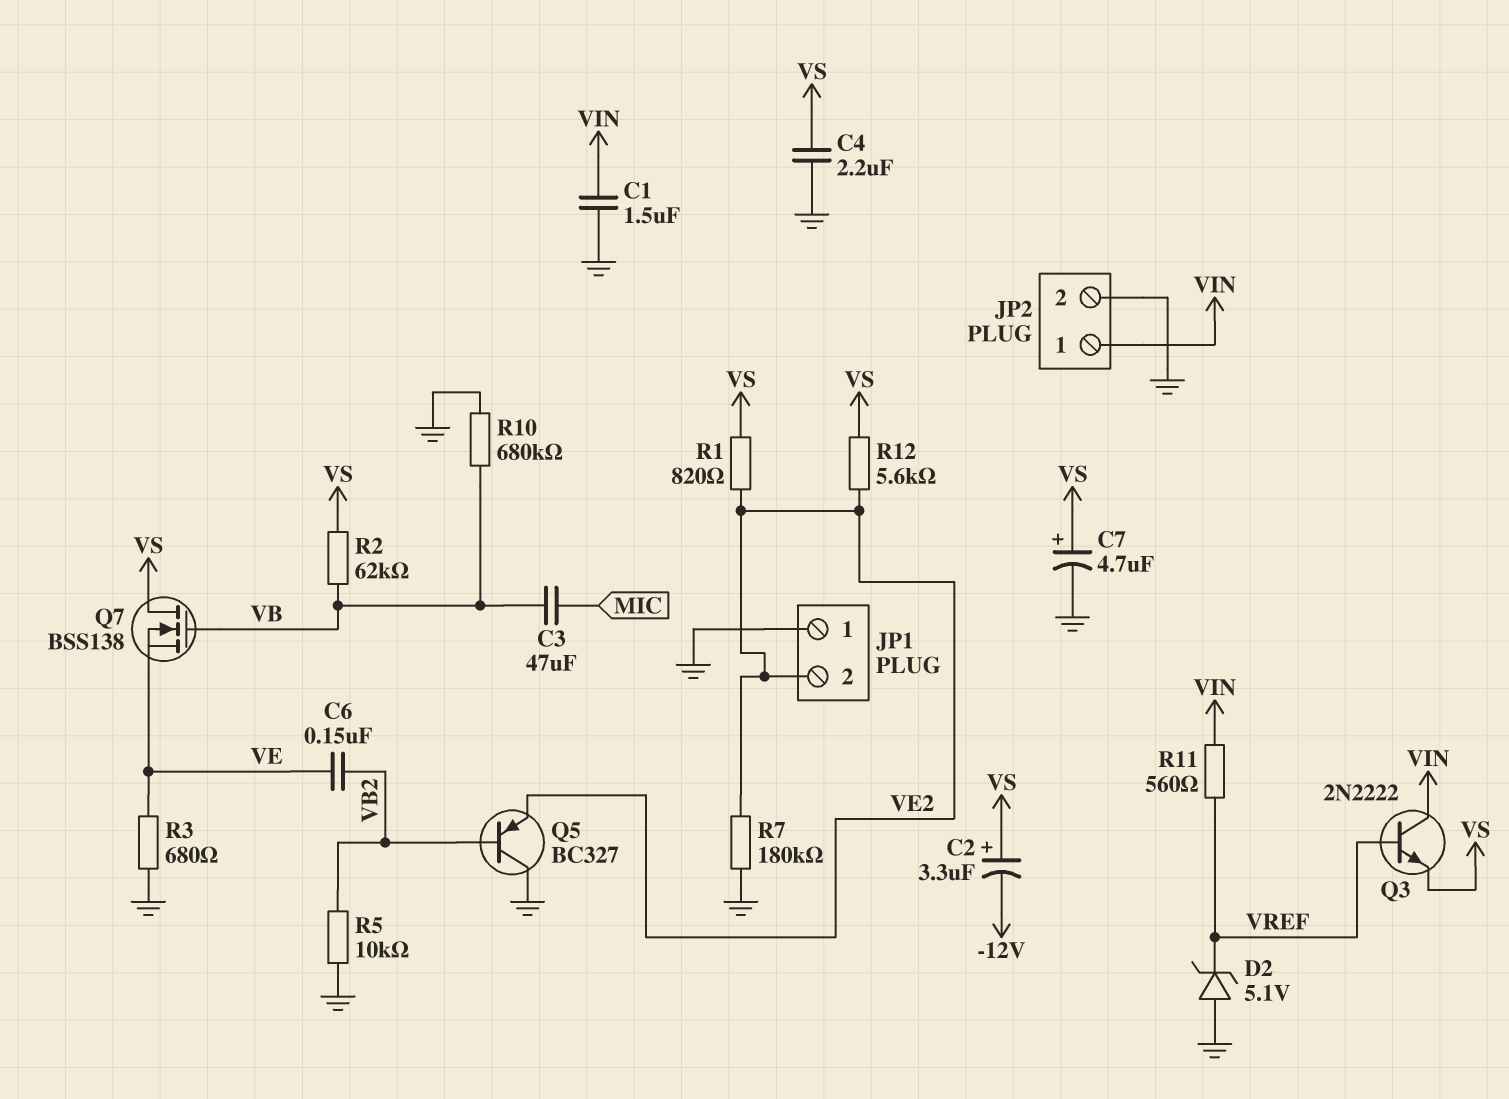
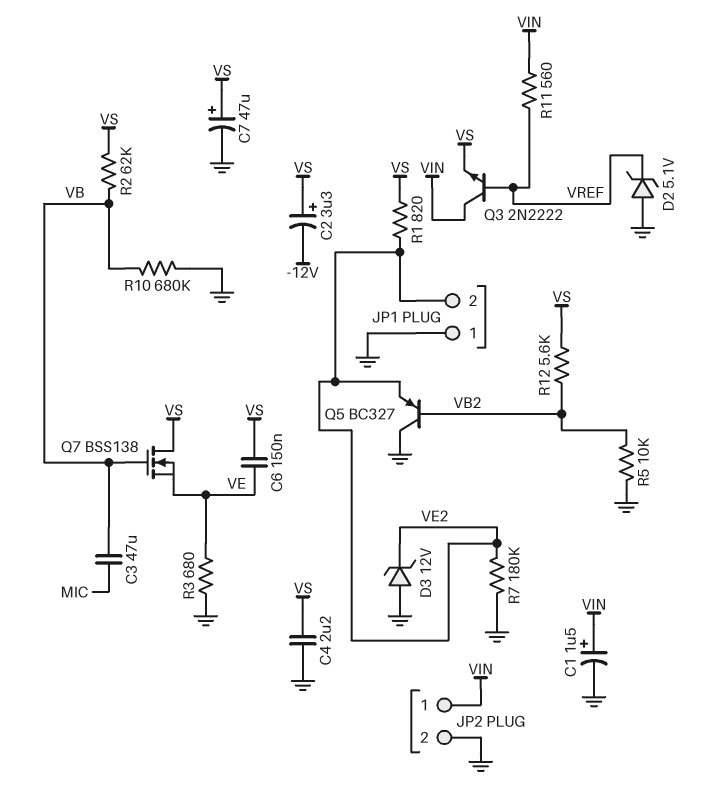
C1: 1.5uF (GND, VIN) -> 1.5uF (plus VIN, minus GND)
C6: 150nF (VB2, VE) -> 150nF (VE, VS)
C7: 4.7uF (plus VS, minus GND) -> 47uF (plus VS, minus GND)
D3: none -> zener 12V (A GND, K VE2)
R12: 5.6k (VE2, VS) -> 5.6k (VB2, VS)

